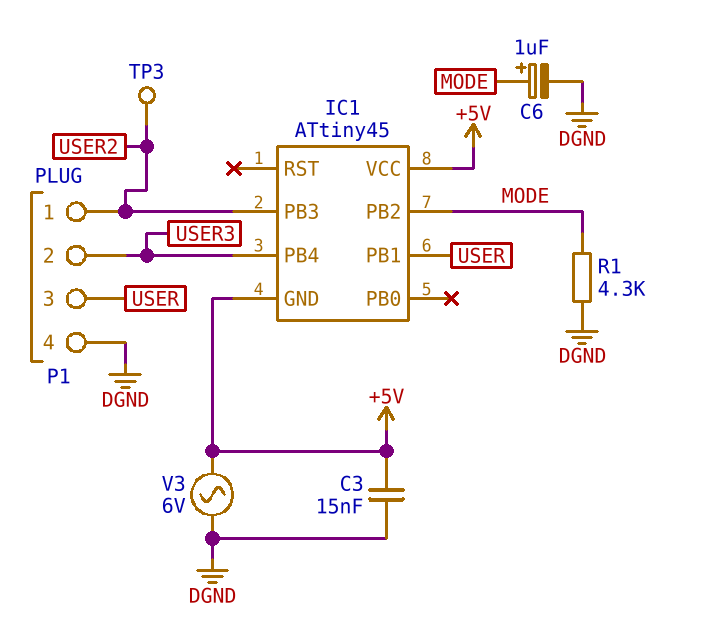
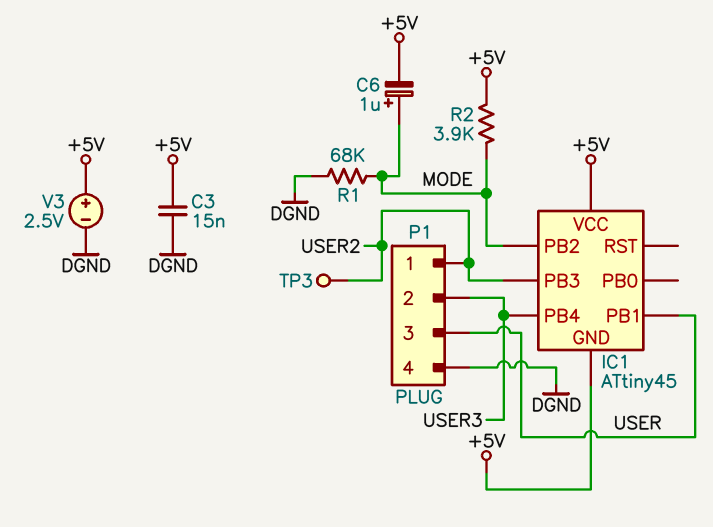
C6: 1uF (plus MODE, minus DGND) -> 1uF (plus MODE, minus +5V)
R1: 4.3k (DGND, MODE) -> 68k (DGND, MODE)
R2: none -> 3.9k (+5V, MODE)
V3: AC 6V (+5V, DGND) -> 2.5V (plus +5V, minus DGND)

